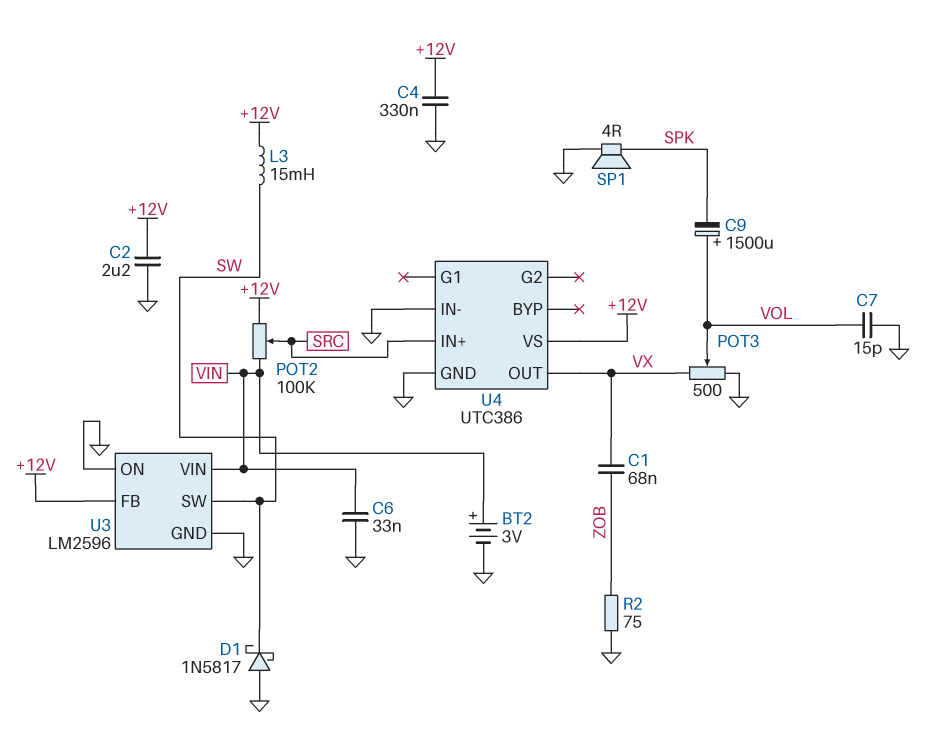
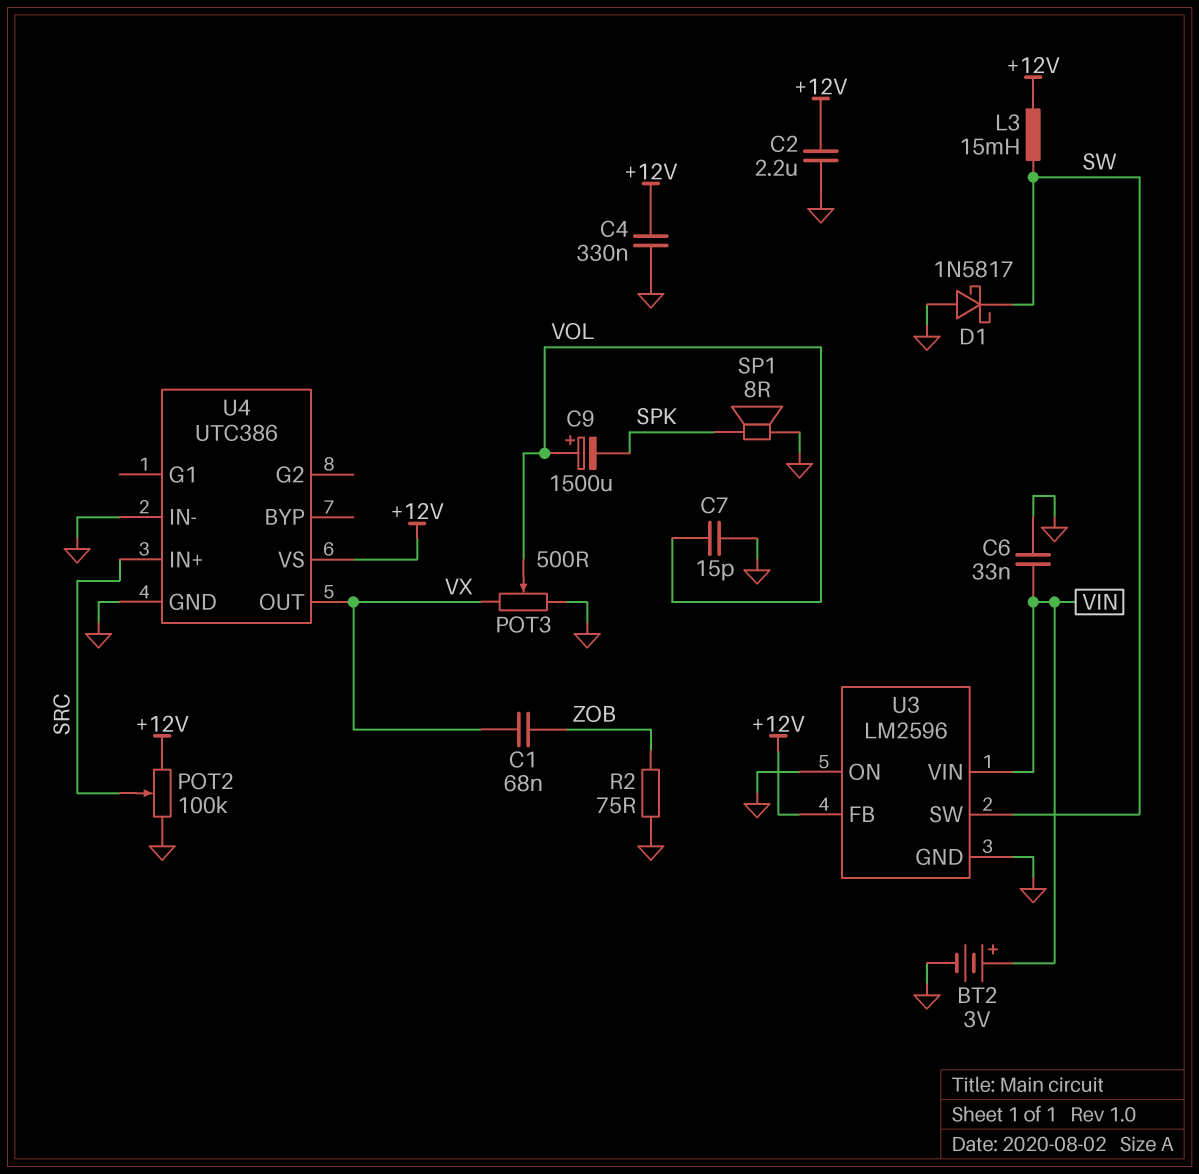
POT2: 100k (+12V, VIN, wiper SRC) -> 100k (+12V, GND, wiper SRC)
SP1: speaker 4R (GND, SPK) -> speaker 8R (GND, SPK)

